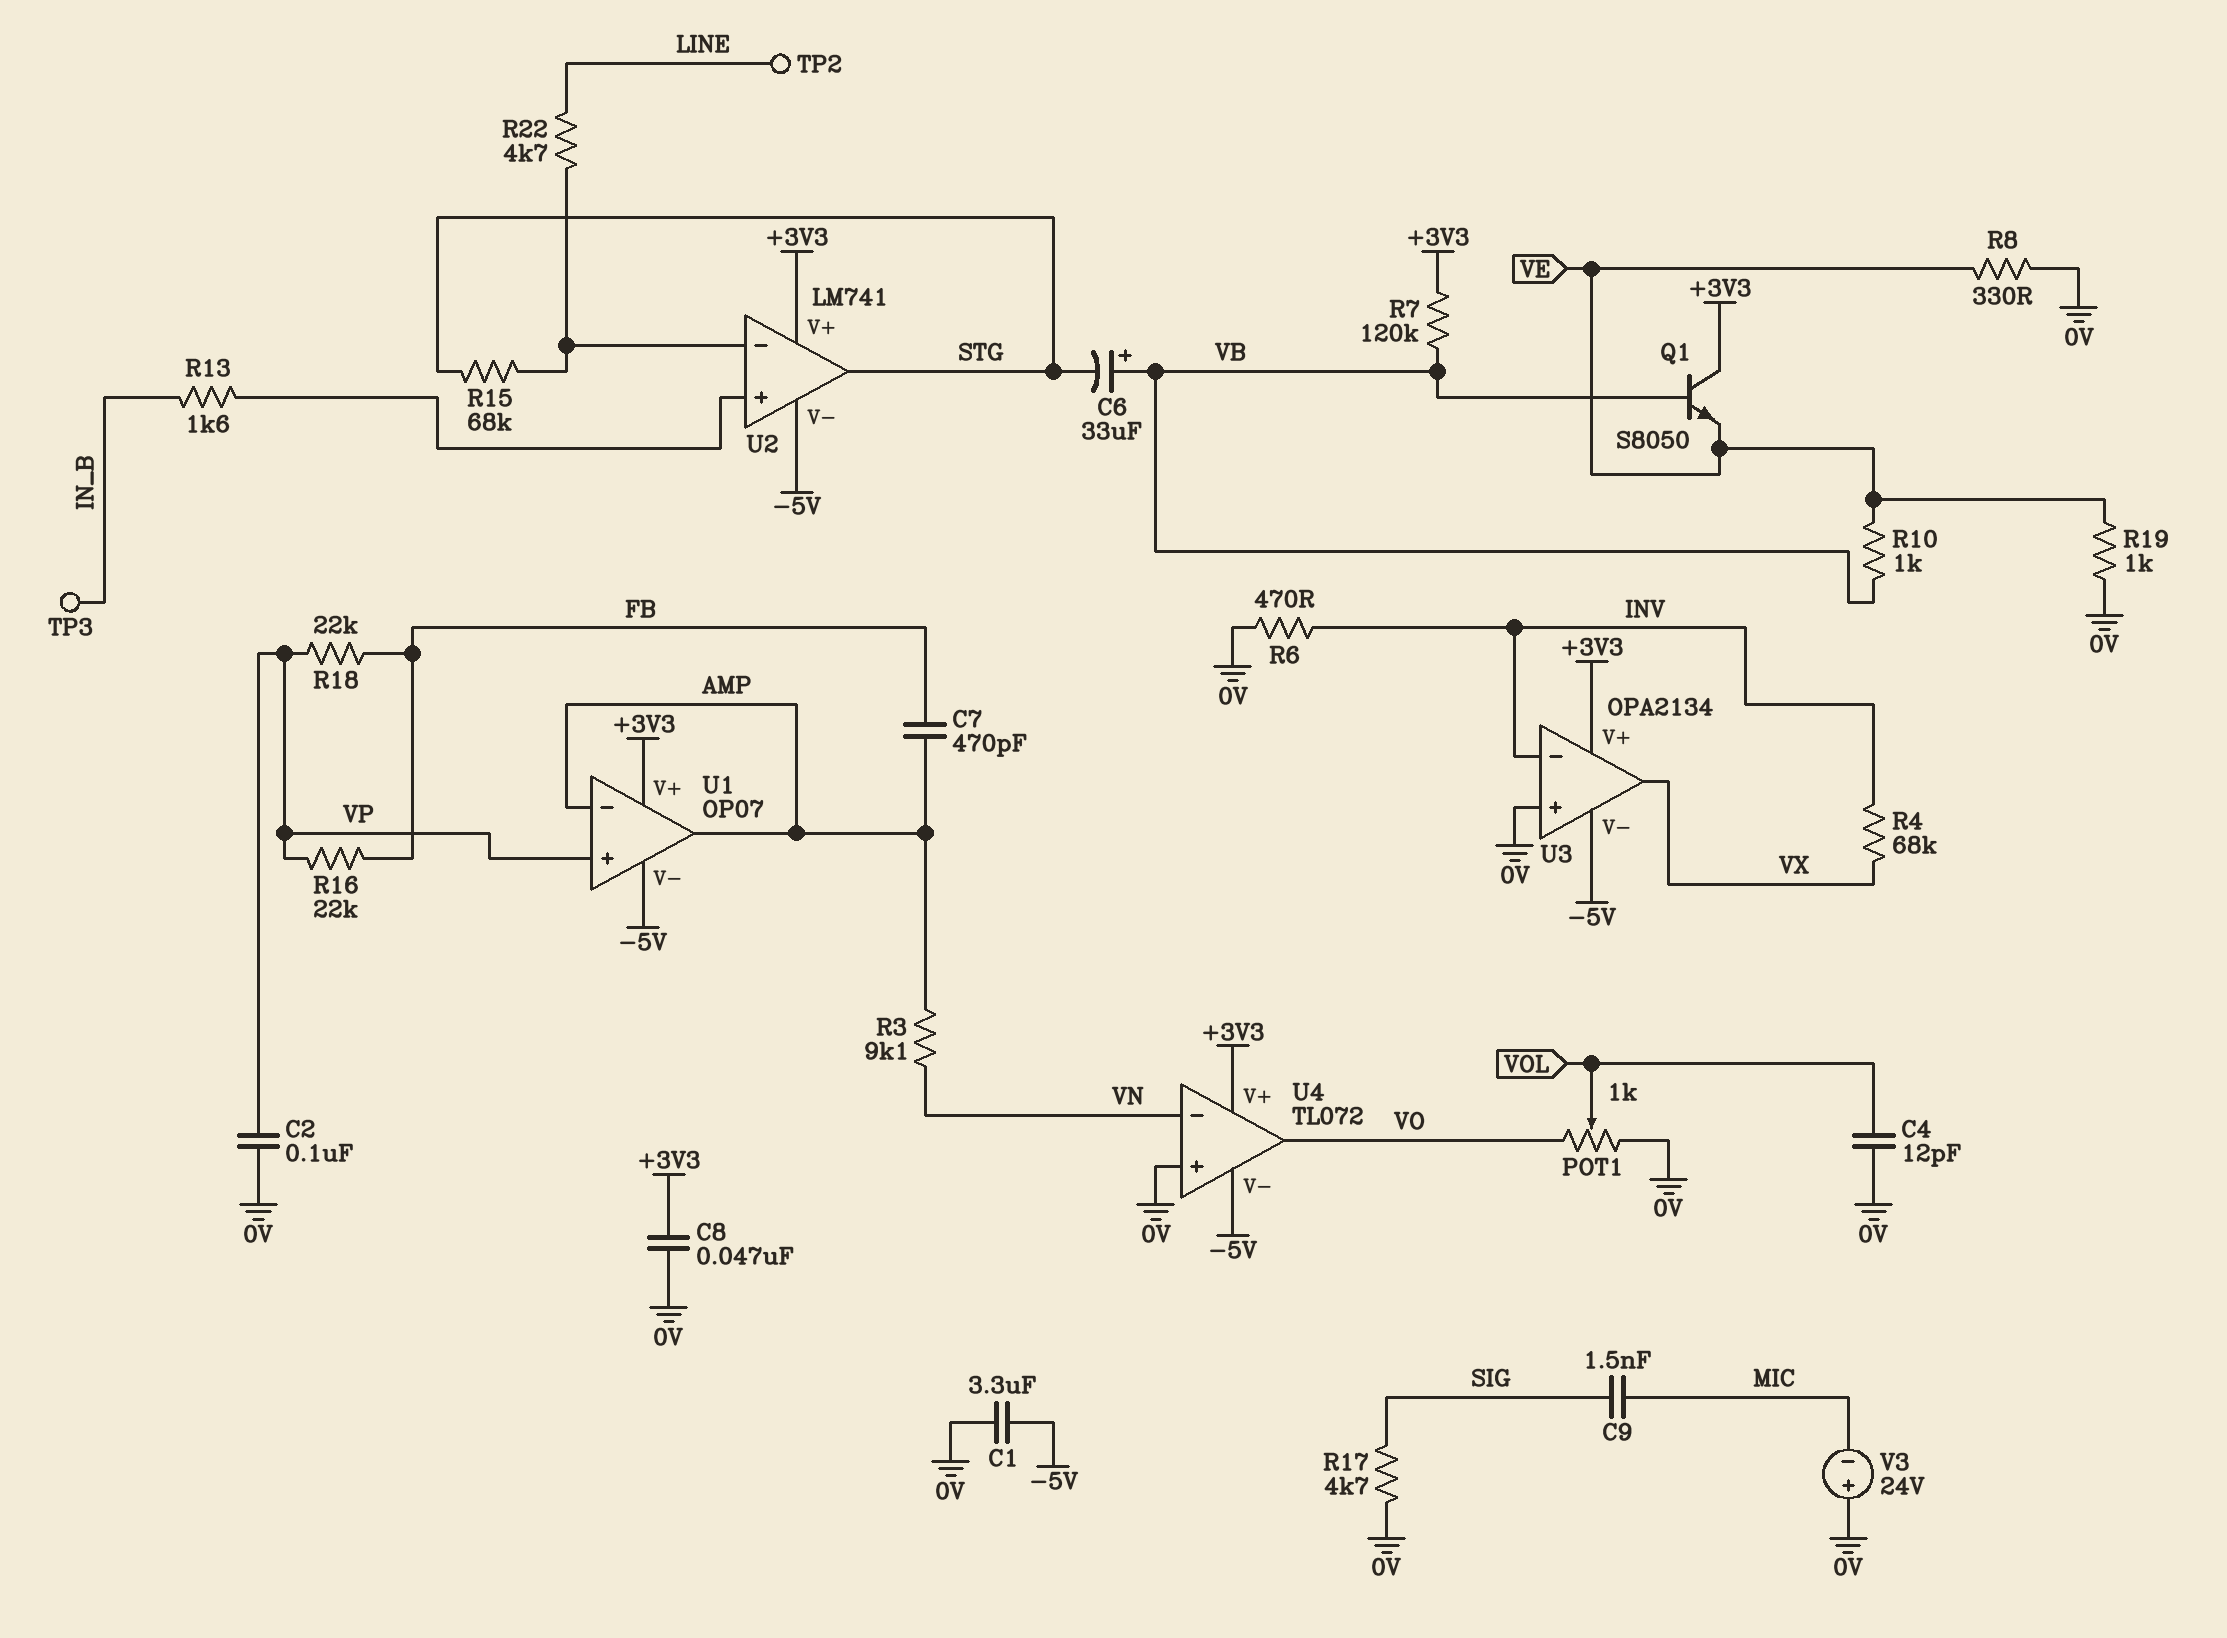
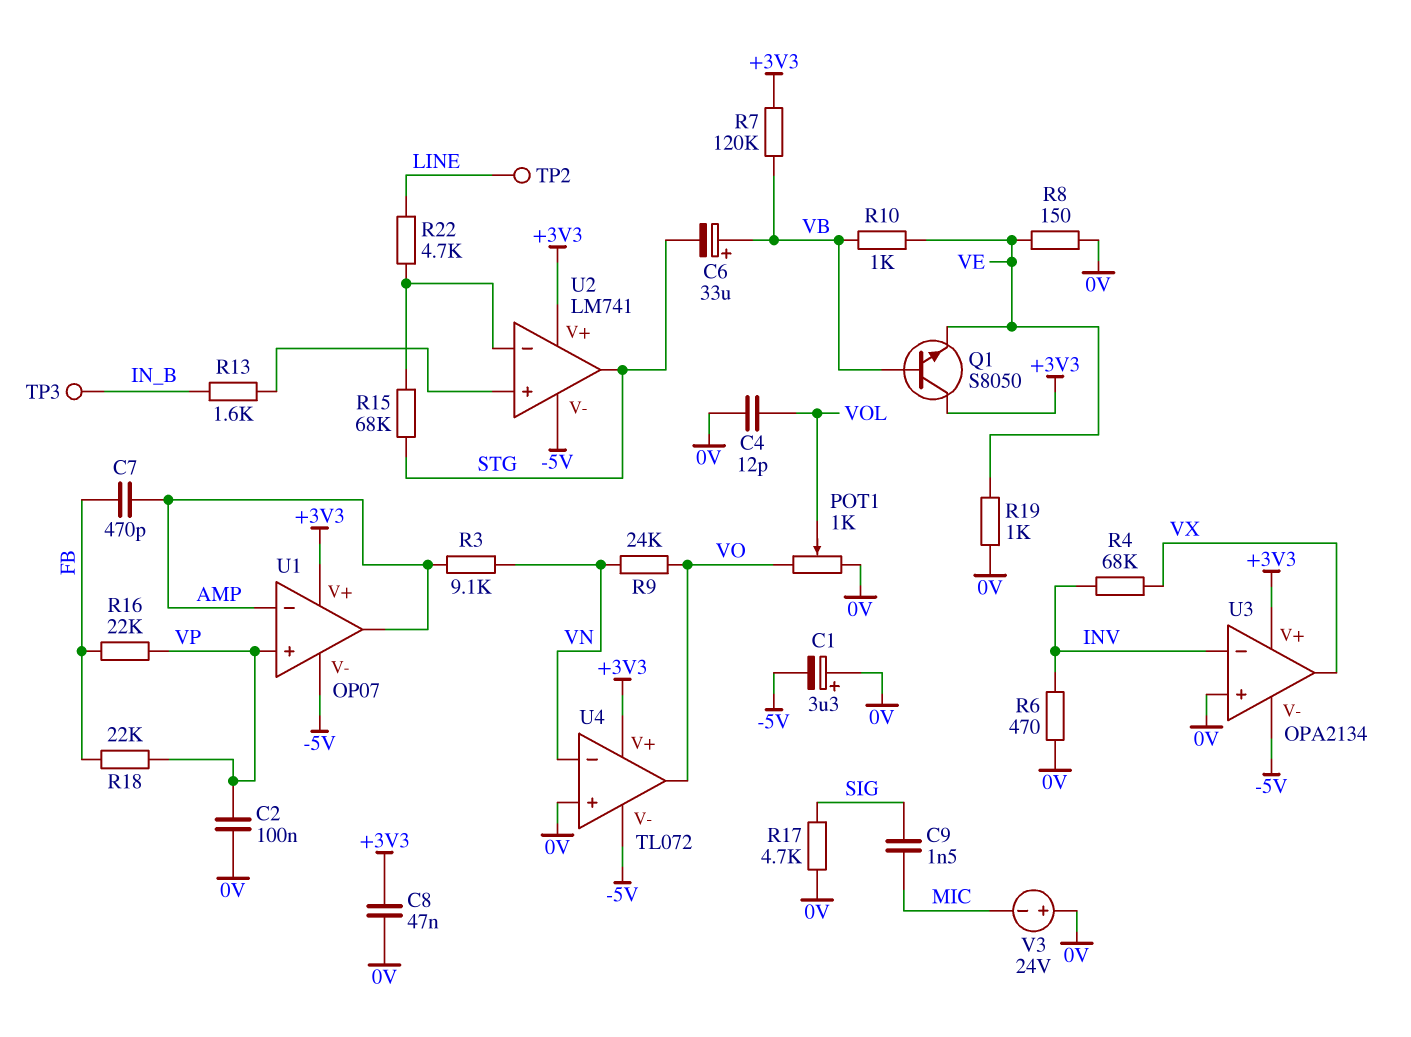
C1: 3.3uF (-5V, 0V) -> 3.3uF (plus 0V, minus -5V)
R8: 330 (0V, VE) -> 150 (0V, VE)
R9: none -> 24k (VN, VO)

